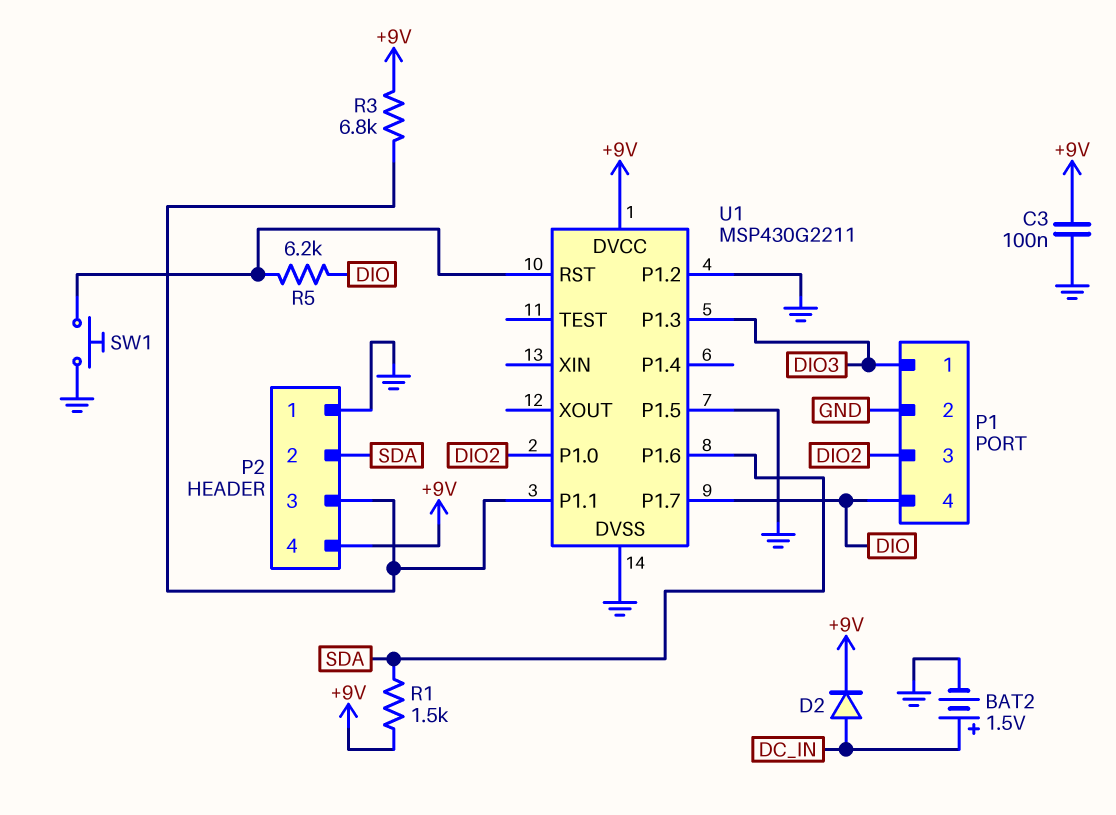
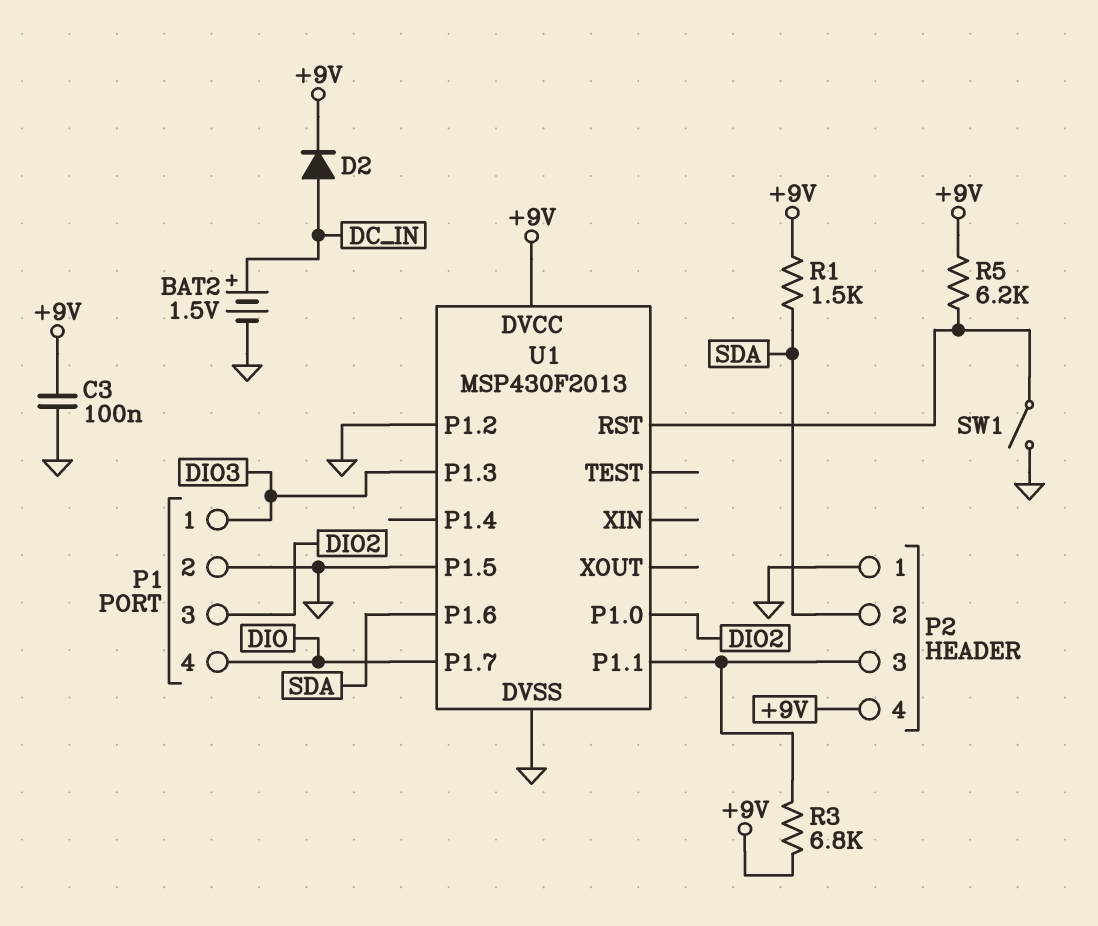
R5: 6.2k (DIO, U1/RST) -> 6.2k (+9V, U1/RST)
SW1: button (GND, U1/RST) -> switch (GND, U1/RST)
U1: MSP430G2211 -> MSP430F2013

